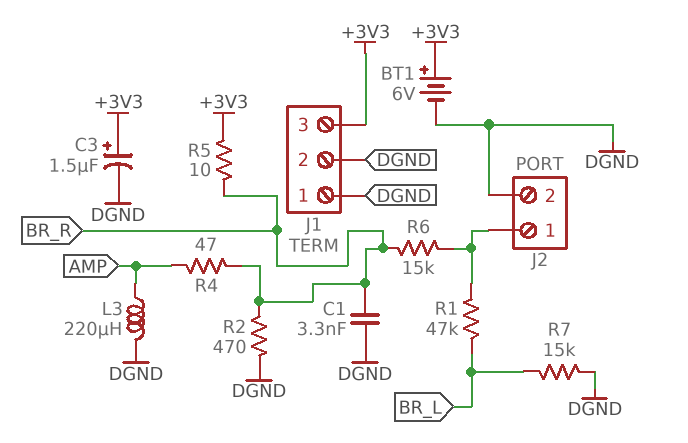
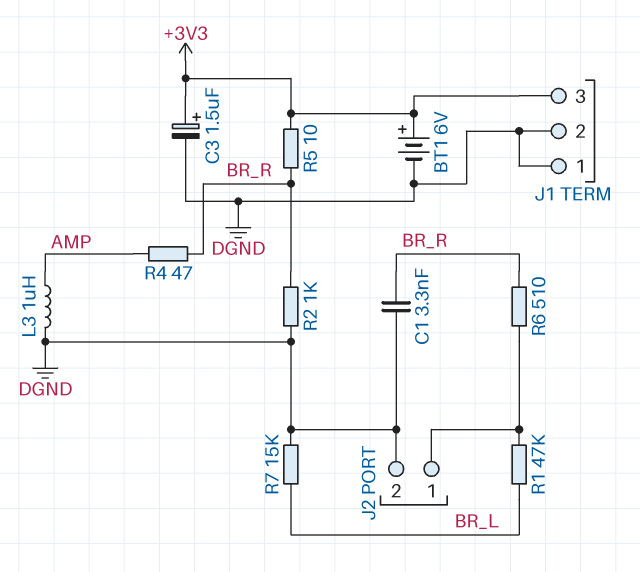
L3: 220uH (AMP, DGND) -> 1uH (AMP, DGND)
R2: 470 (BR_R, DGND) -> 1k (BR_R, DGND)
R6: 15k (BR_R, J2/1) -> 510 (BR_R, J2/1)

